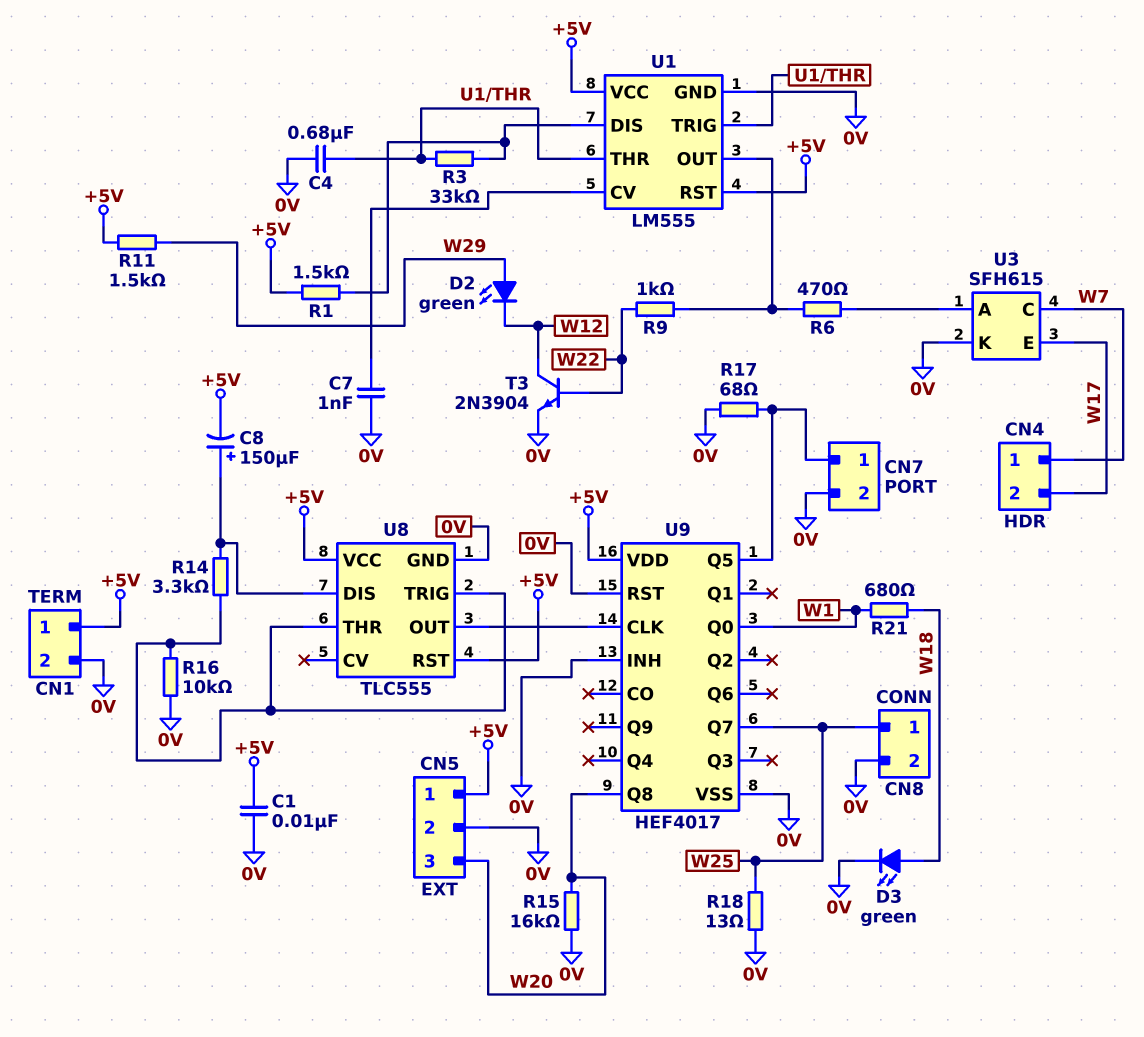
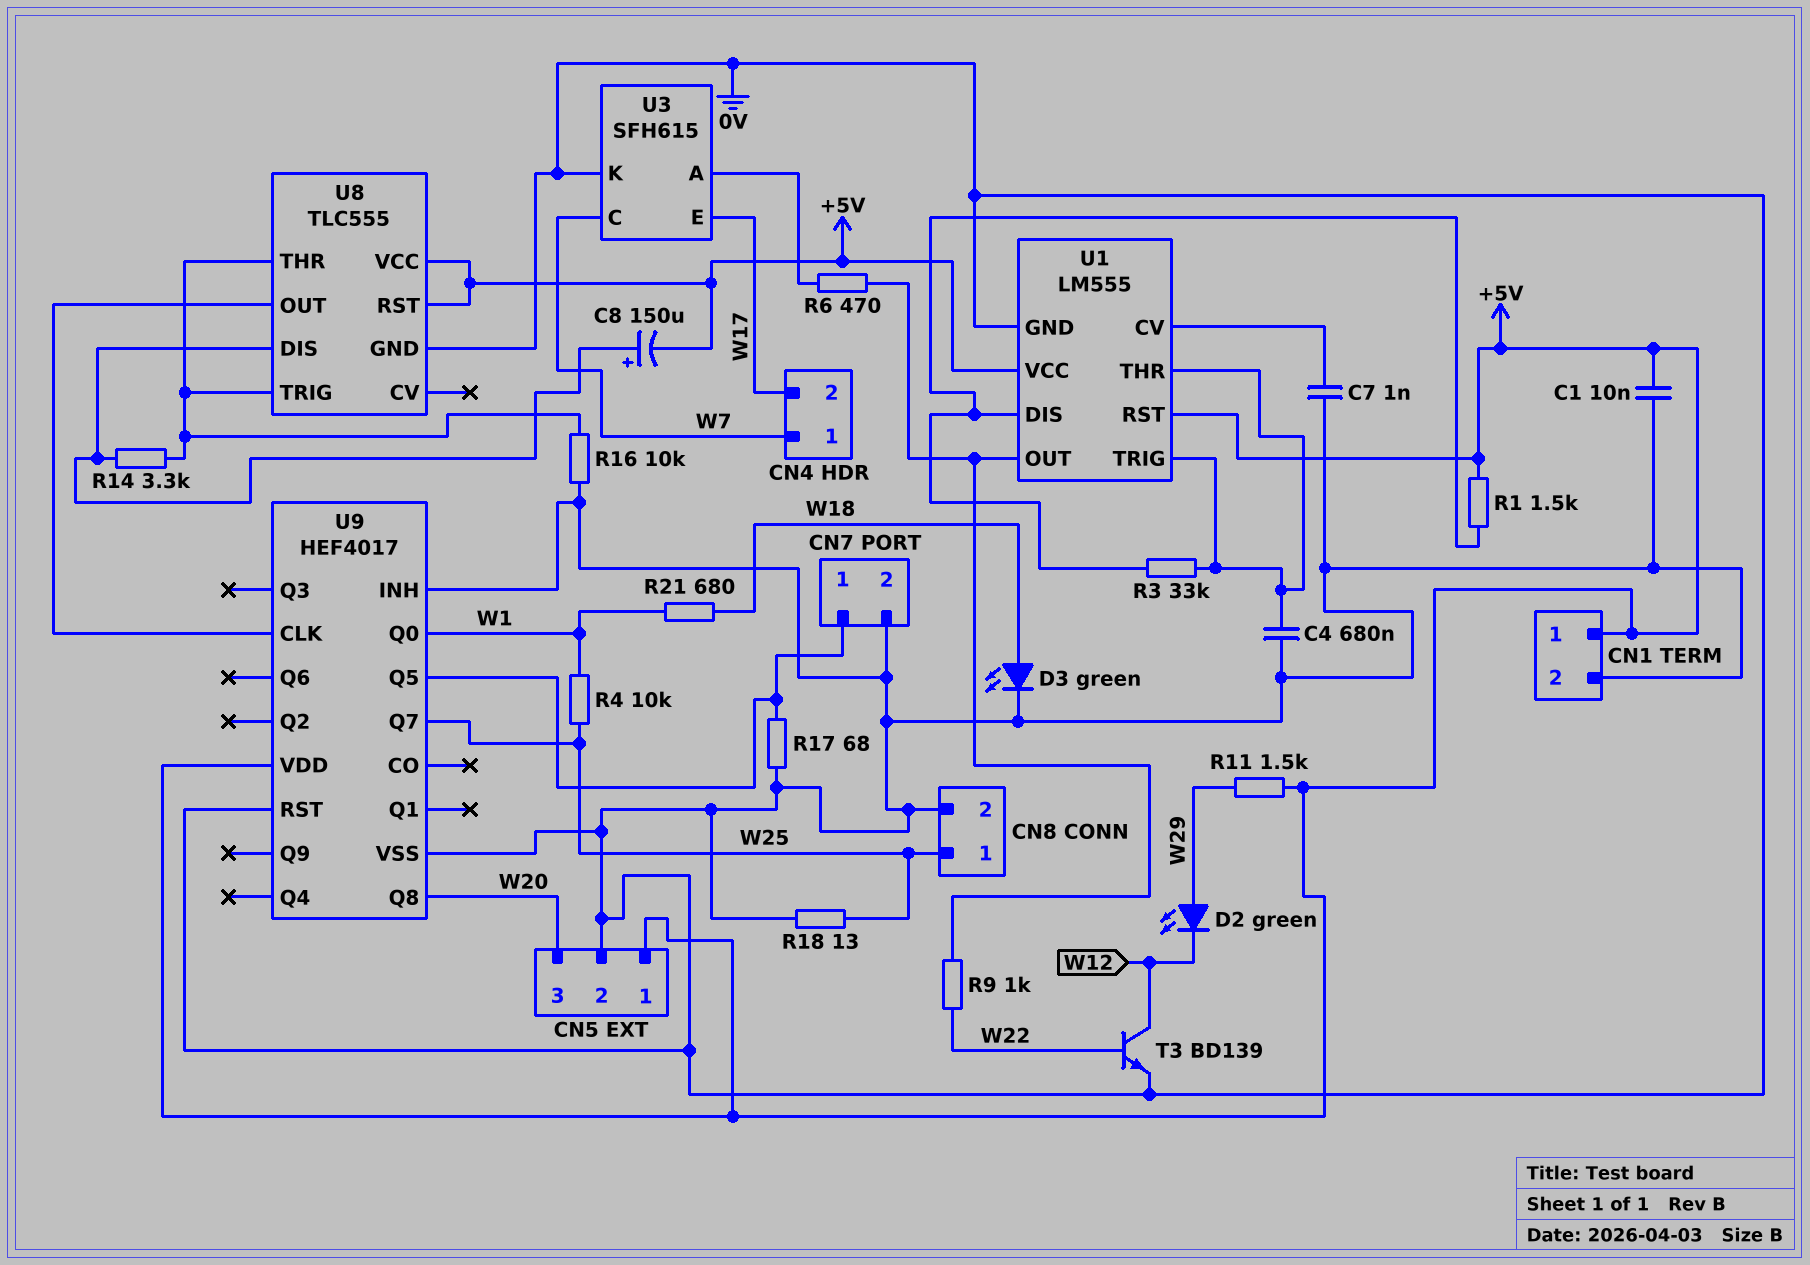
R4: none -> 10k (W1, W25)
R15: 16k (0V, W20) -> none
T3: NPN 2N3904 (B W22, C W12, E 0V) -> NPN BD139 (B W22, C W12, E 0V)

